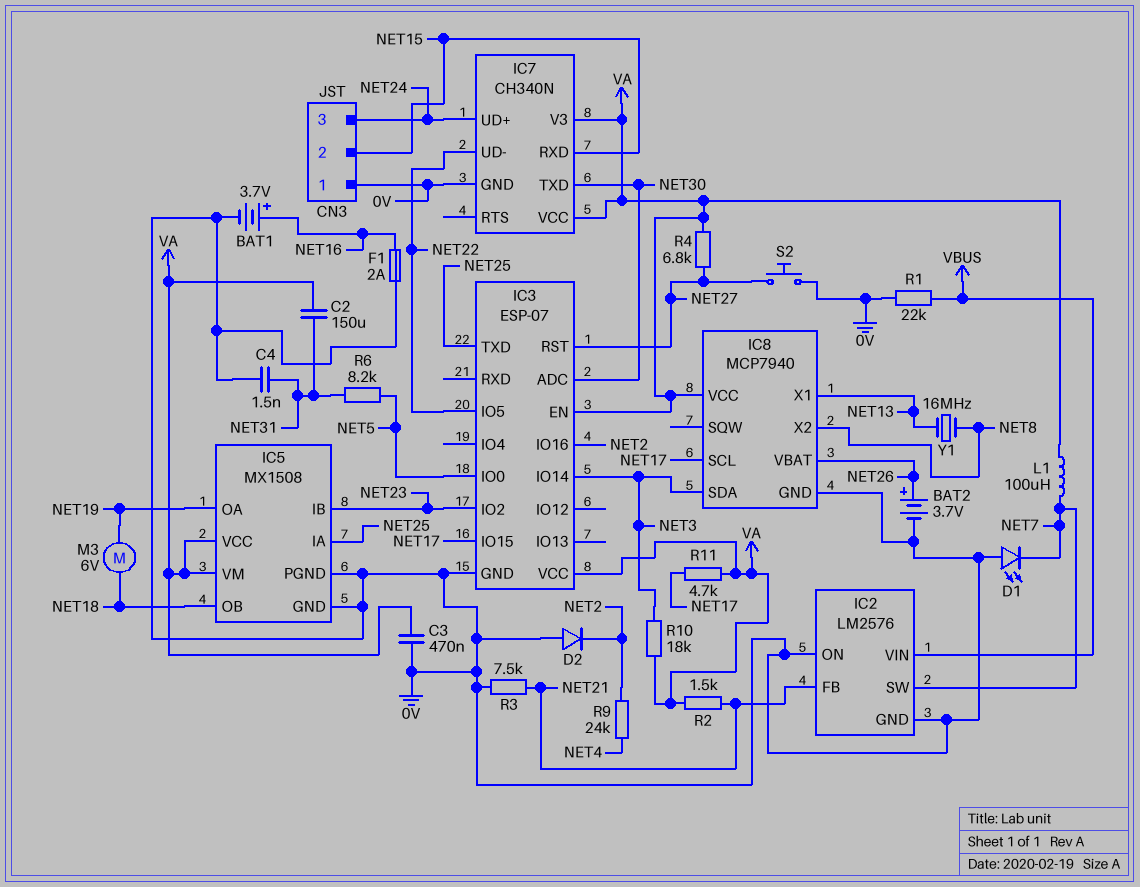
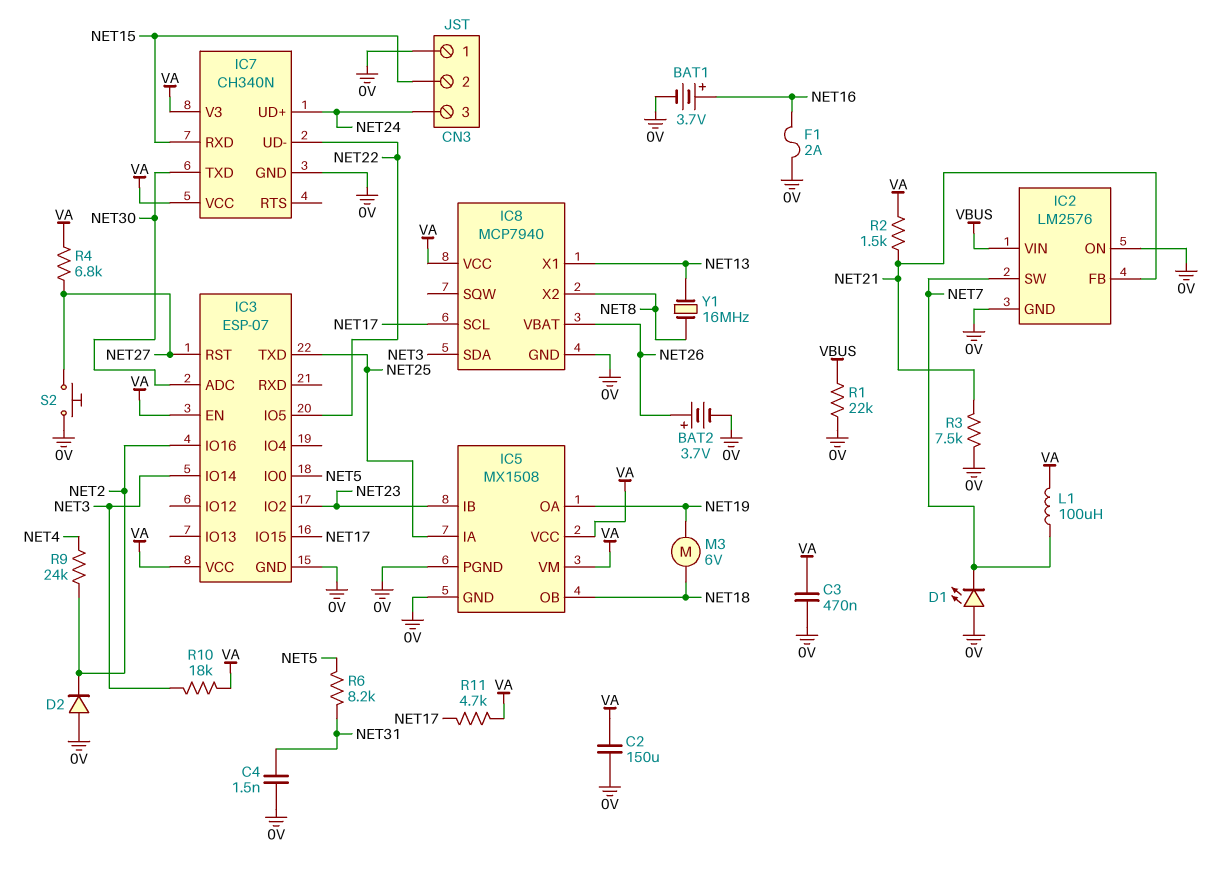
C2: 150uF (NET31, VA) -> 150uF (0V, VA)

